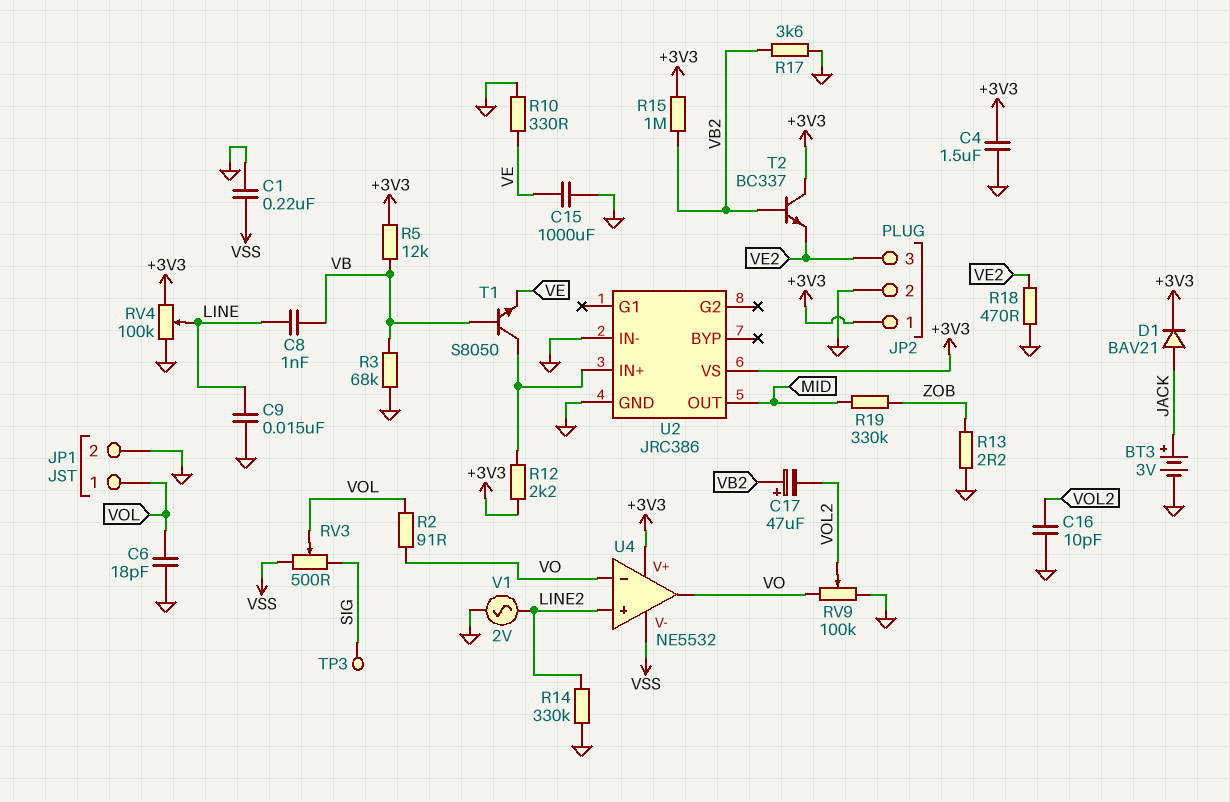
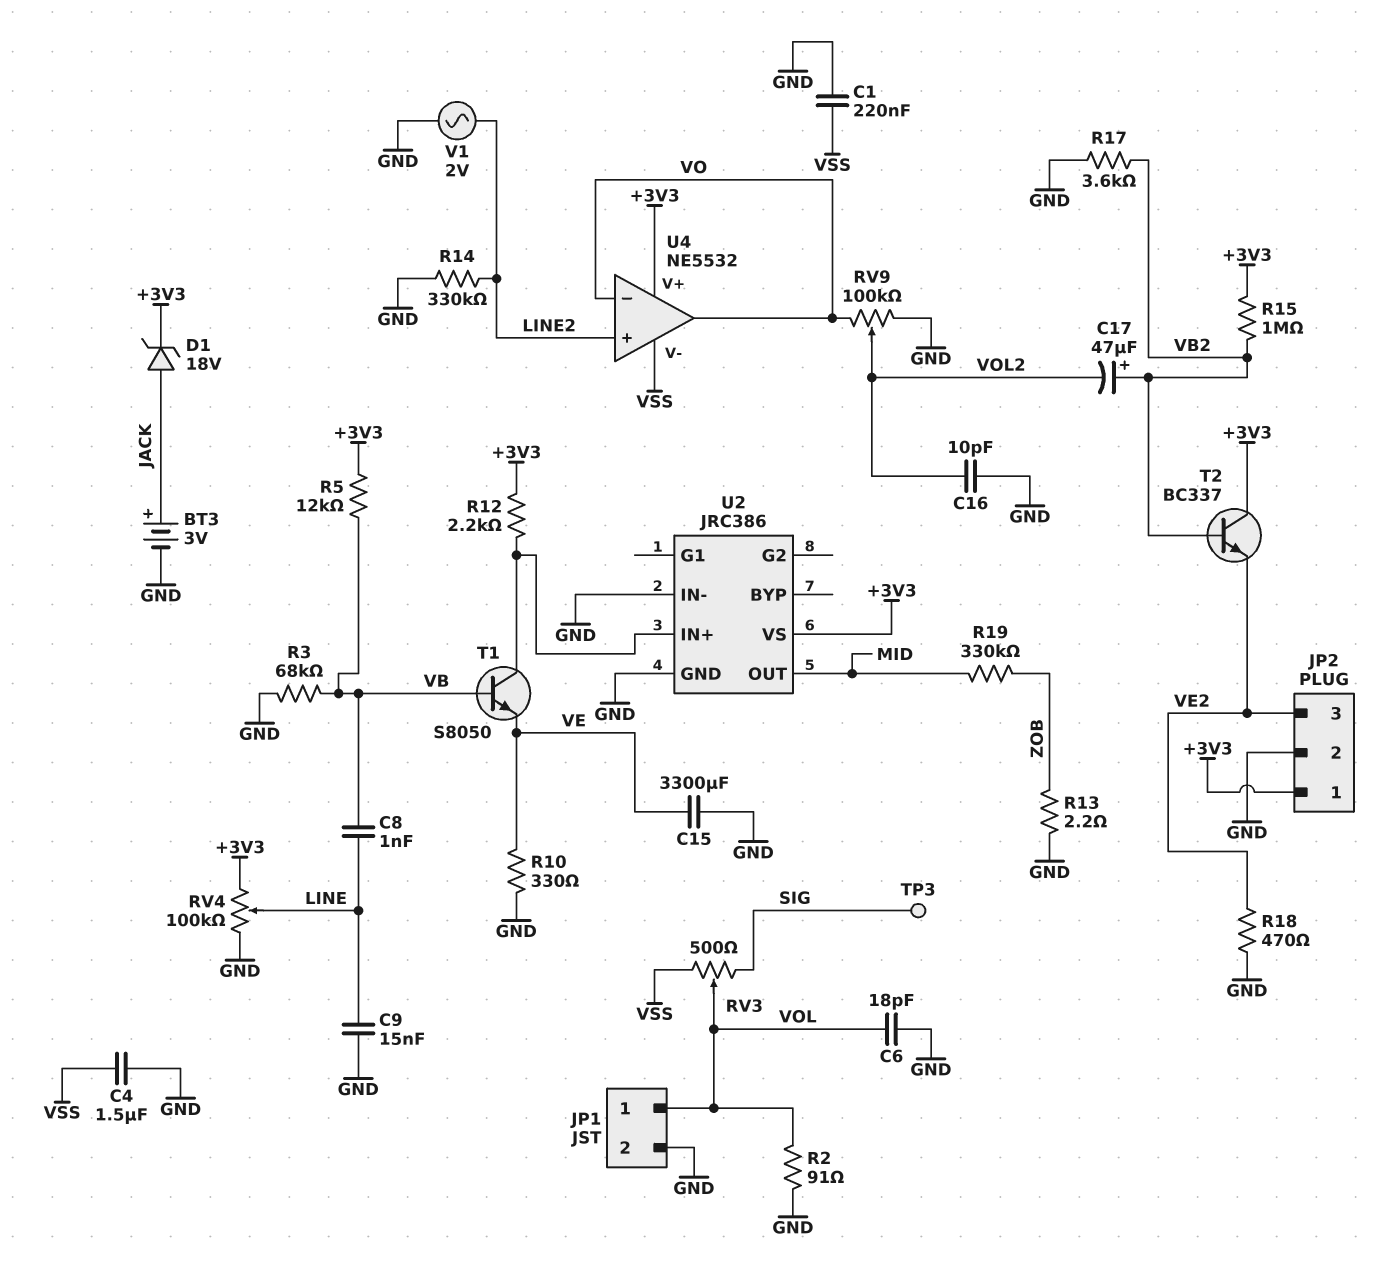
C4: 1.5uF (+3V3, GND) -> 1.5uF (GND, VSS)
C15: 1000uF (GND, VE) -> 3300uF (GND, VE)
D1: diode BAV21 (A JACK, K +3V3) -> zener 18V (A JACK, K +3V3)
R2: 91 (VO, VOL) -> 91 (GND, VOL)

